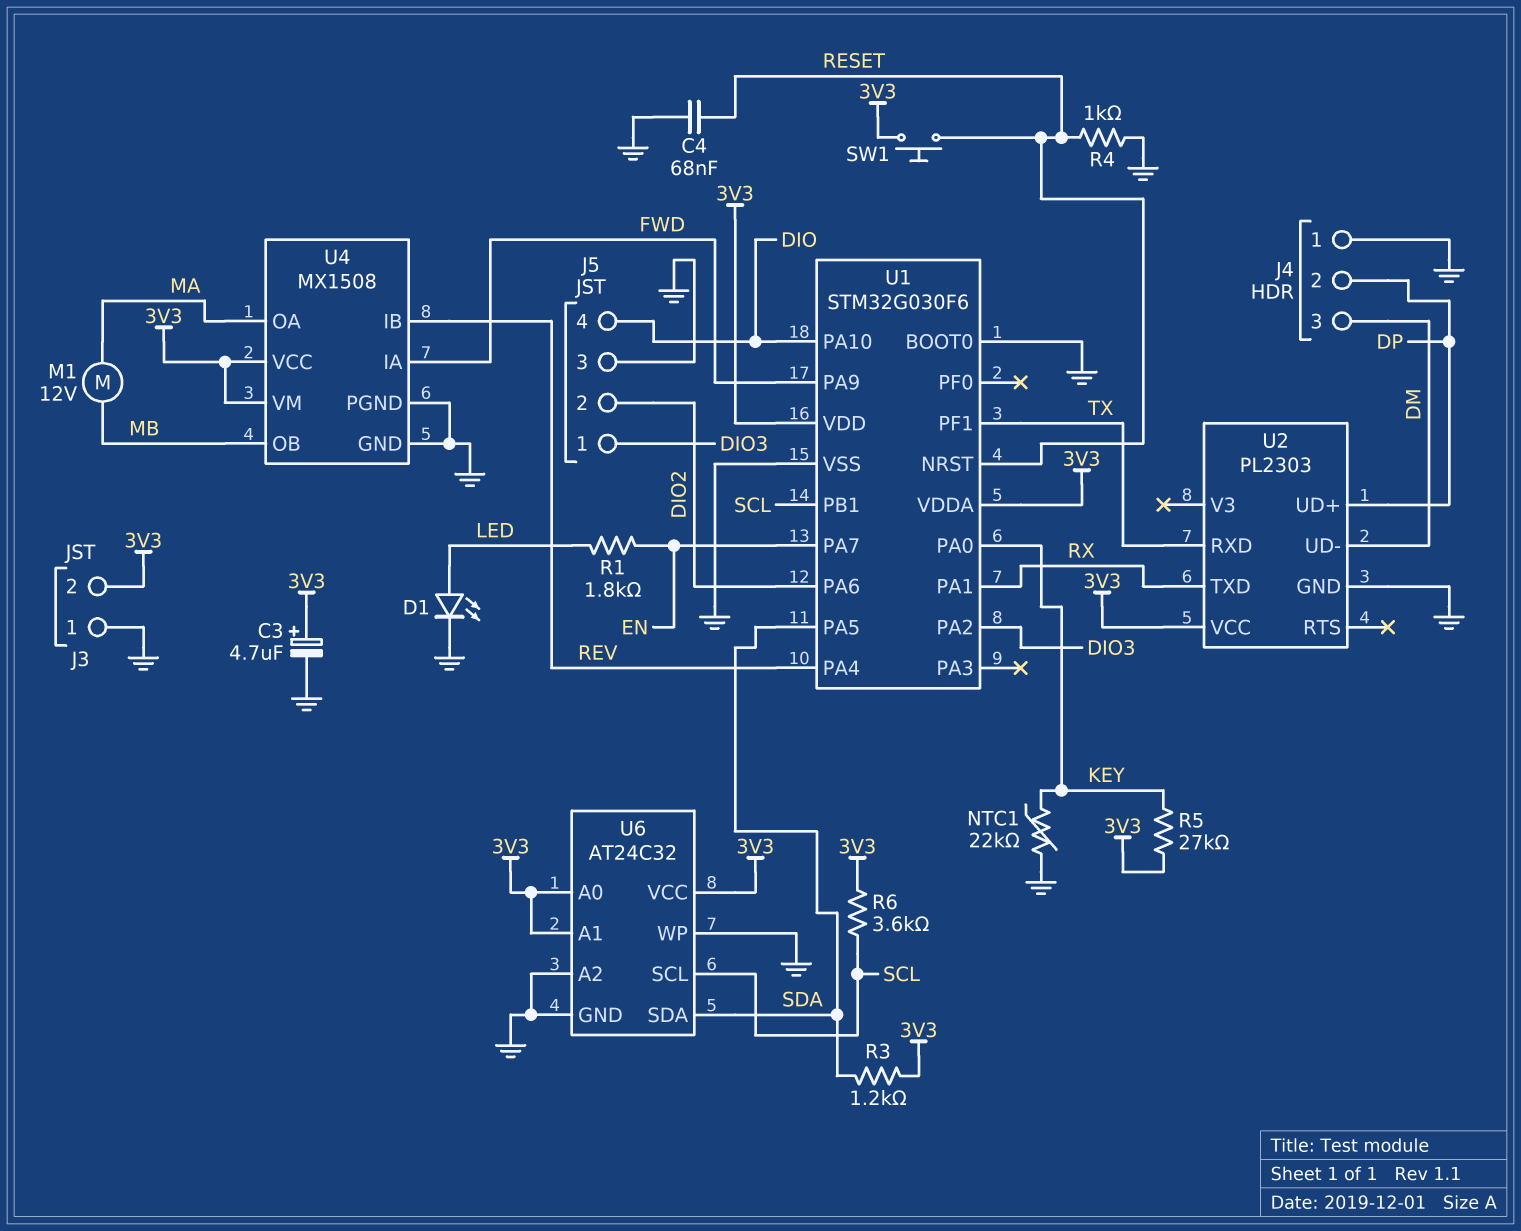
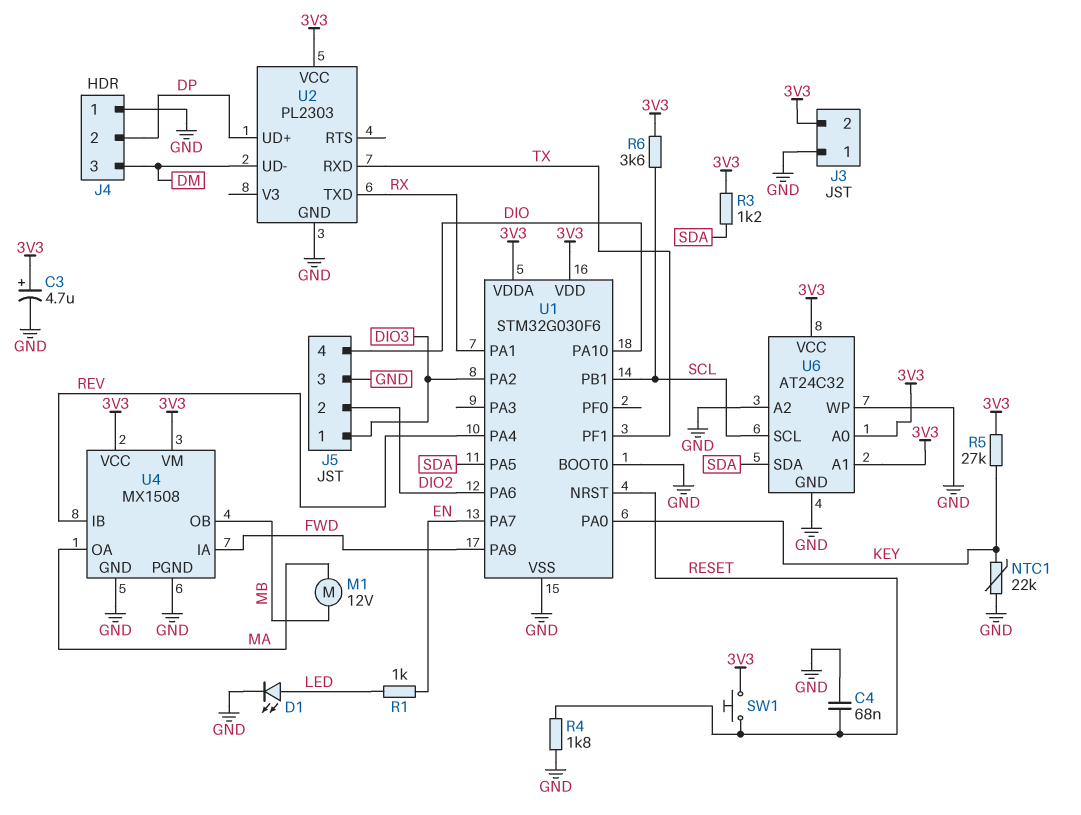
R1: 1.8k (EN, LED) -> 1k (EN, LED)
R4: 1k (GND, RESET) -> 1.8k (GND, RESET)

